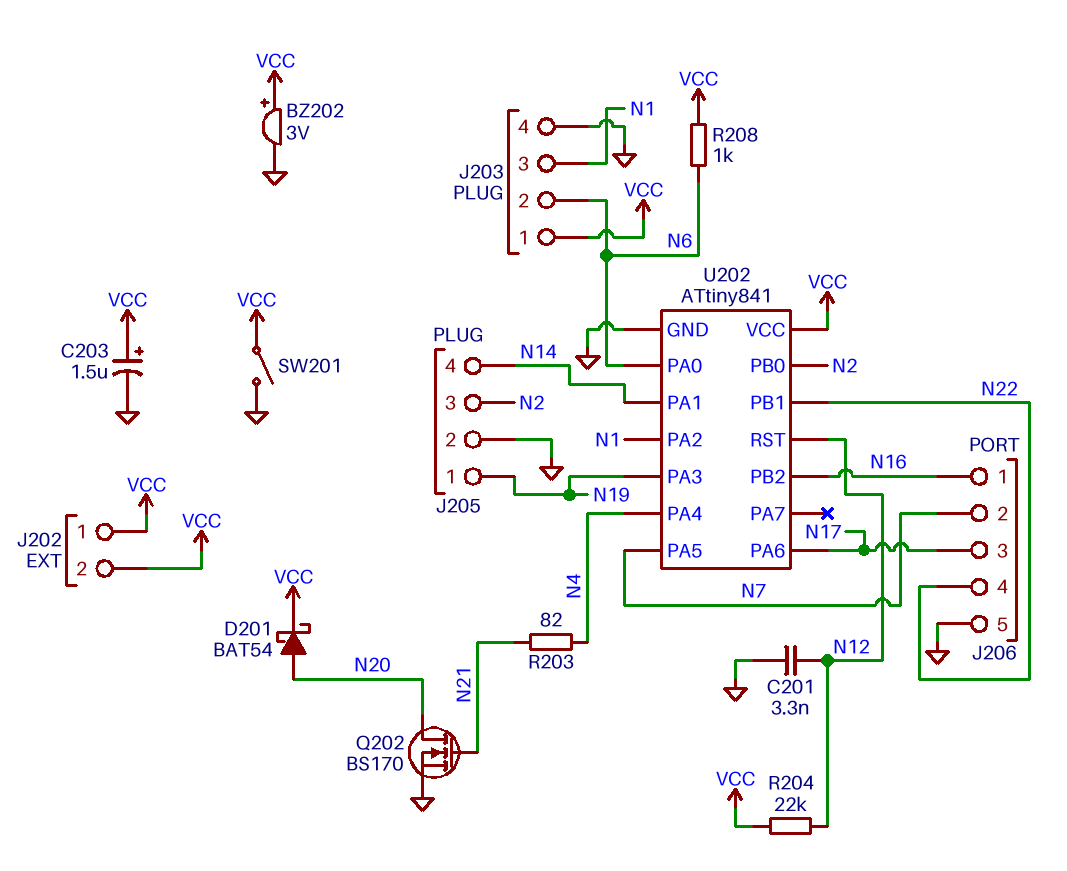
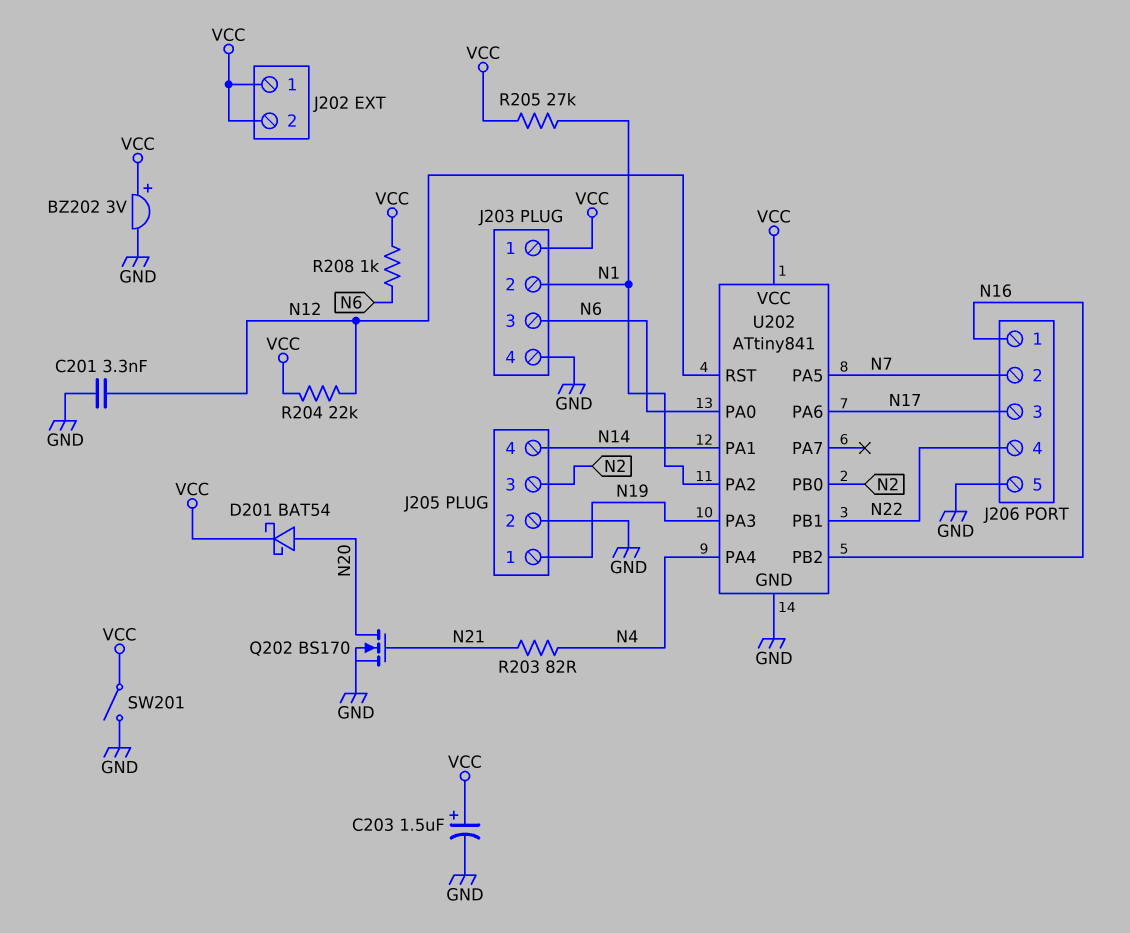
J203 pin 2: N6 -> N1
J203 pin 3: N1 -> N6
R205: none -> 27k (N1, VCC)

